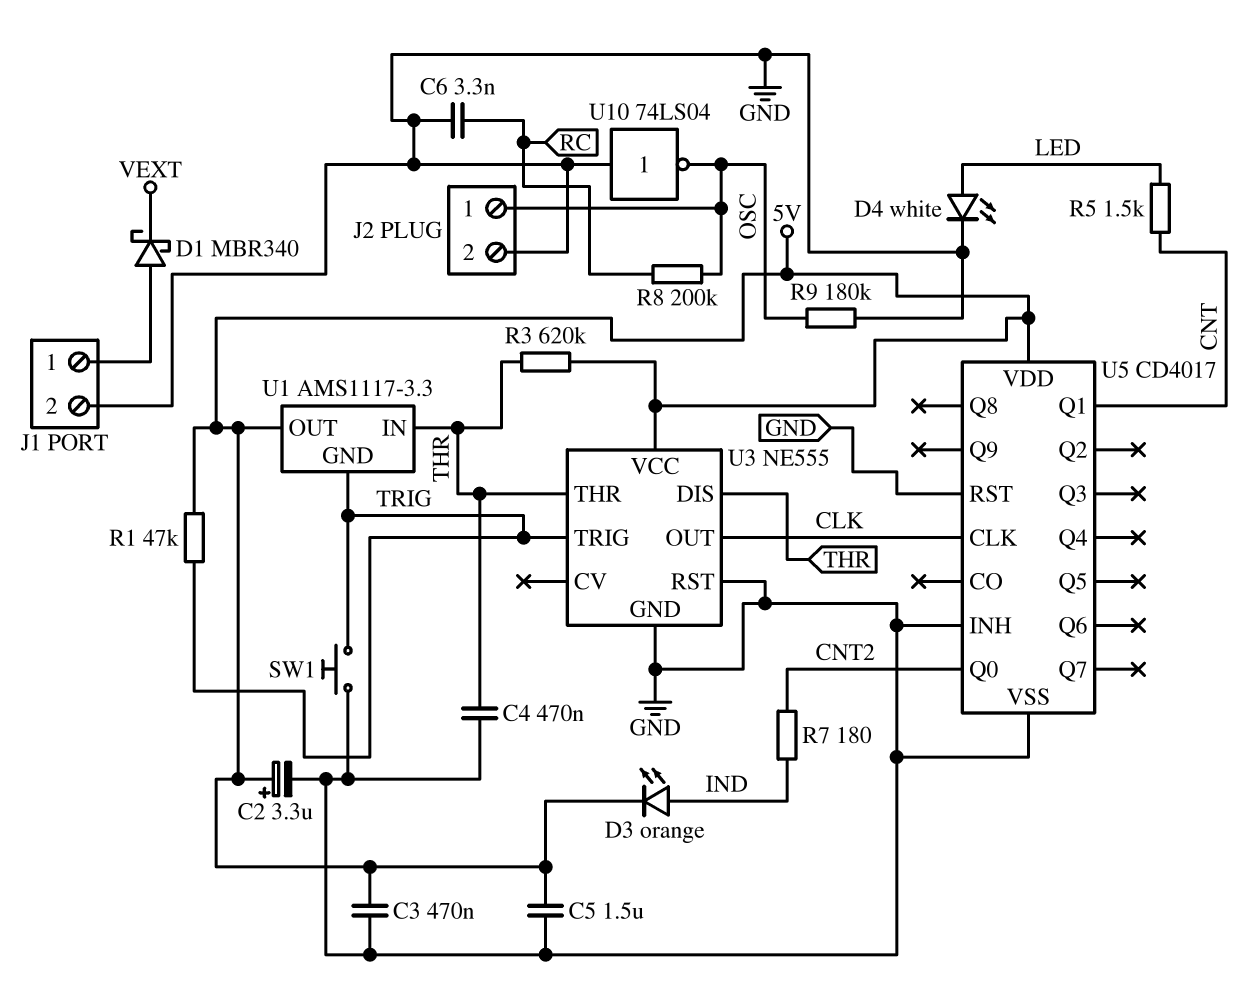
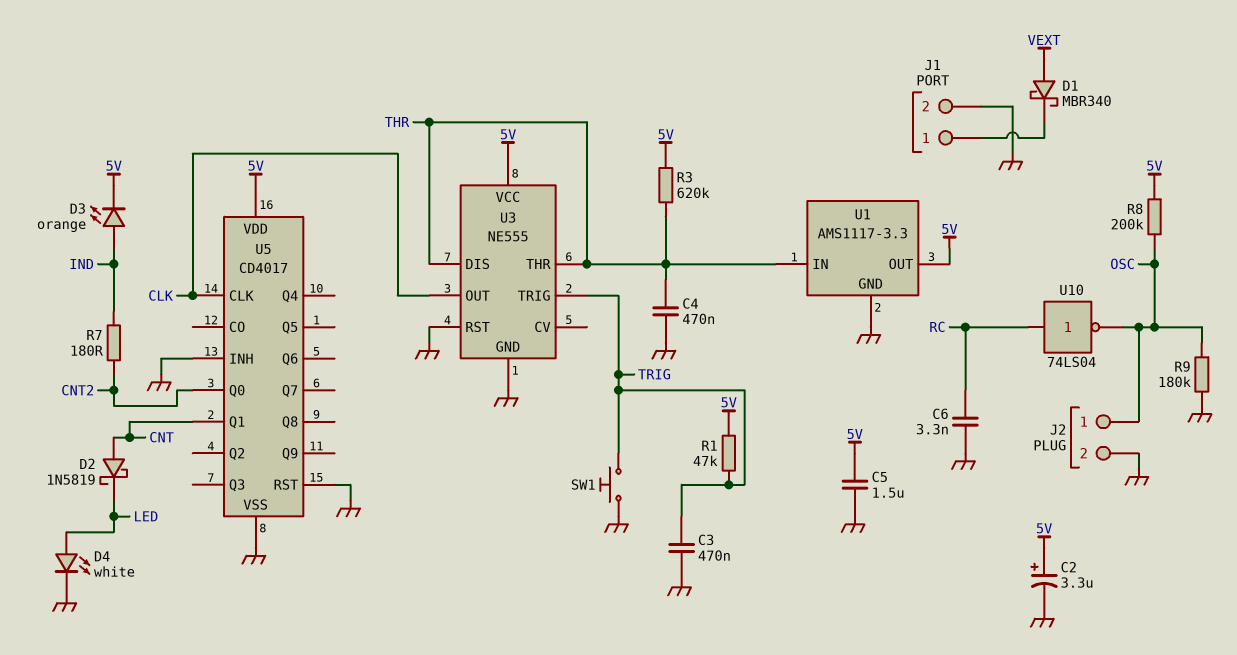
C3: 470nF (5V, GND) -> 470nF (GND, TRIG)
D1: schottky MBR340 (A J1/1, K VEXT) -> schottky MBR340 (A VEXT, K J1/1)
D2: none -> schottky 1N5819 (A CNT, K LED)
R5: 1.5k (CNT, LED) -> none
R8: 200k (OSC, RC) -> 200k (5V, OSC)
U1 pin GND: TRIG -> GND
U10: NOT 74LS04 (in GND, out OSC) -> NOT 74LS04 (in RC, out OSC)

